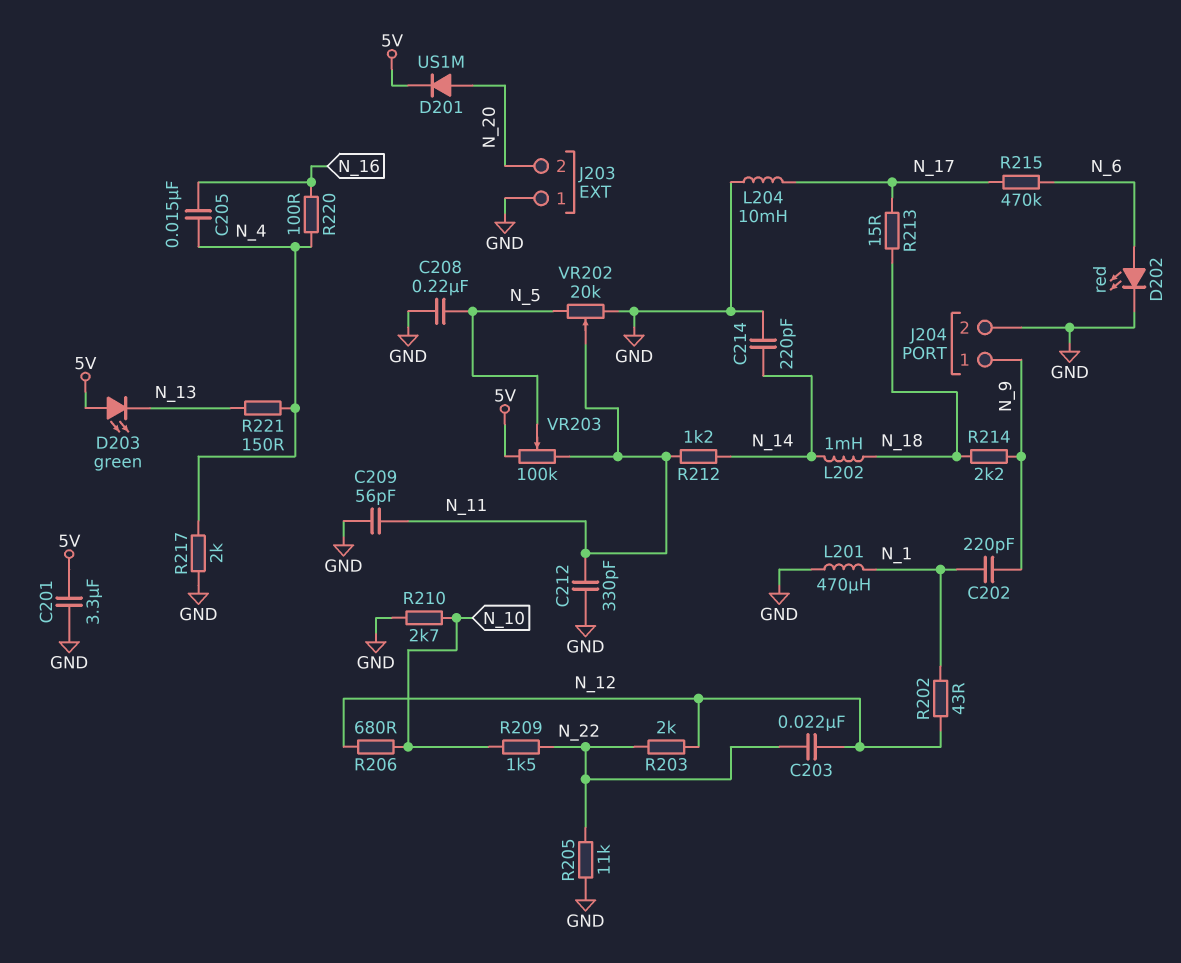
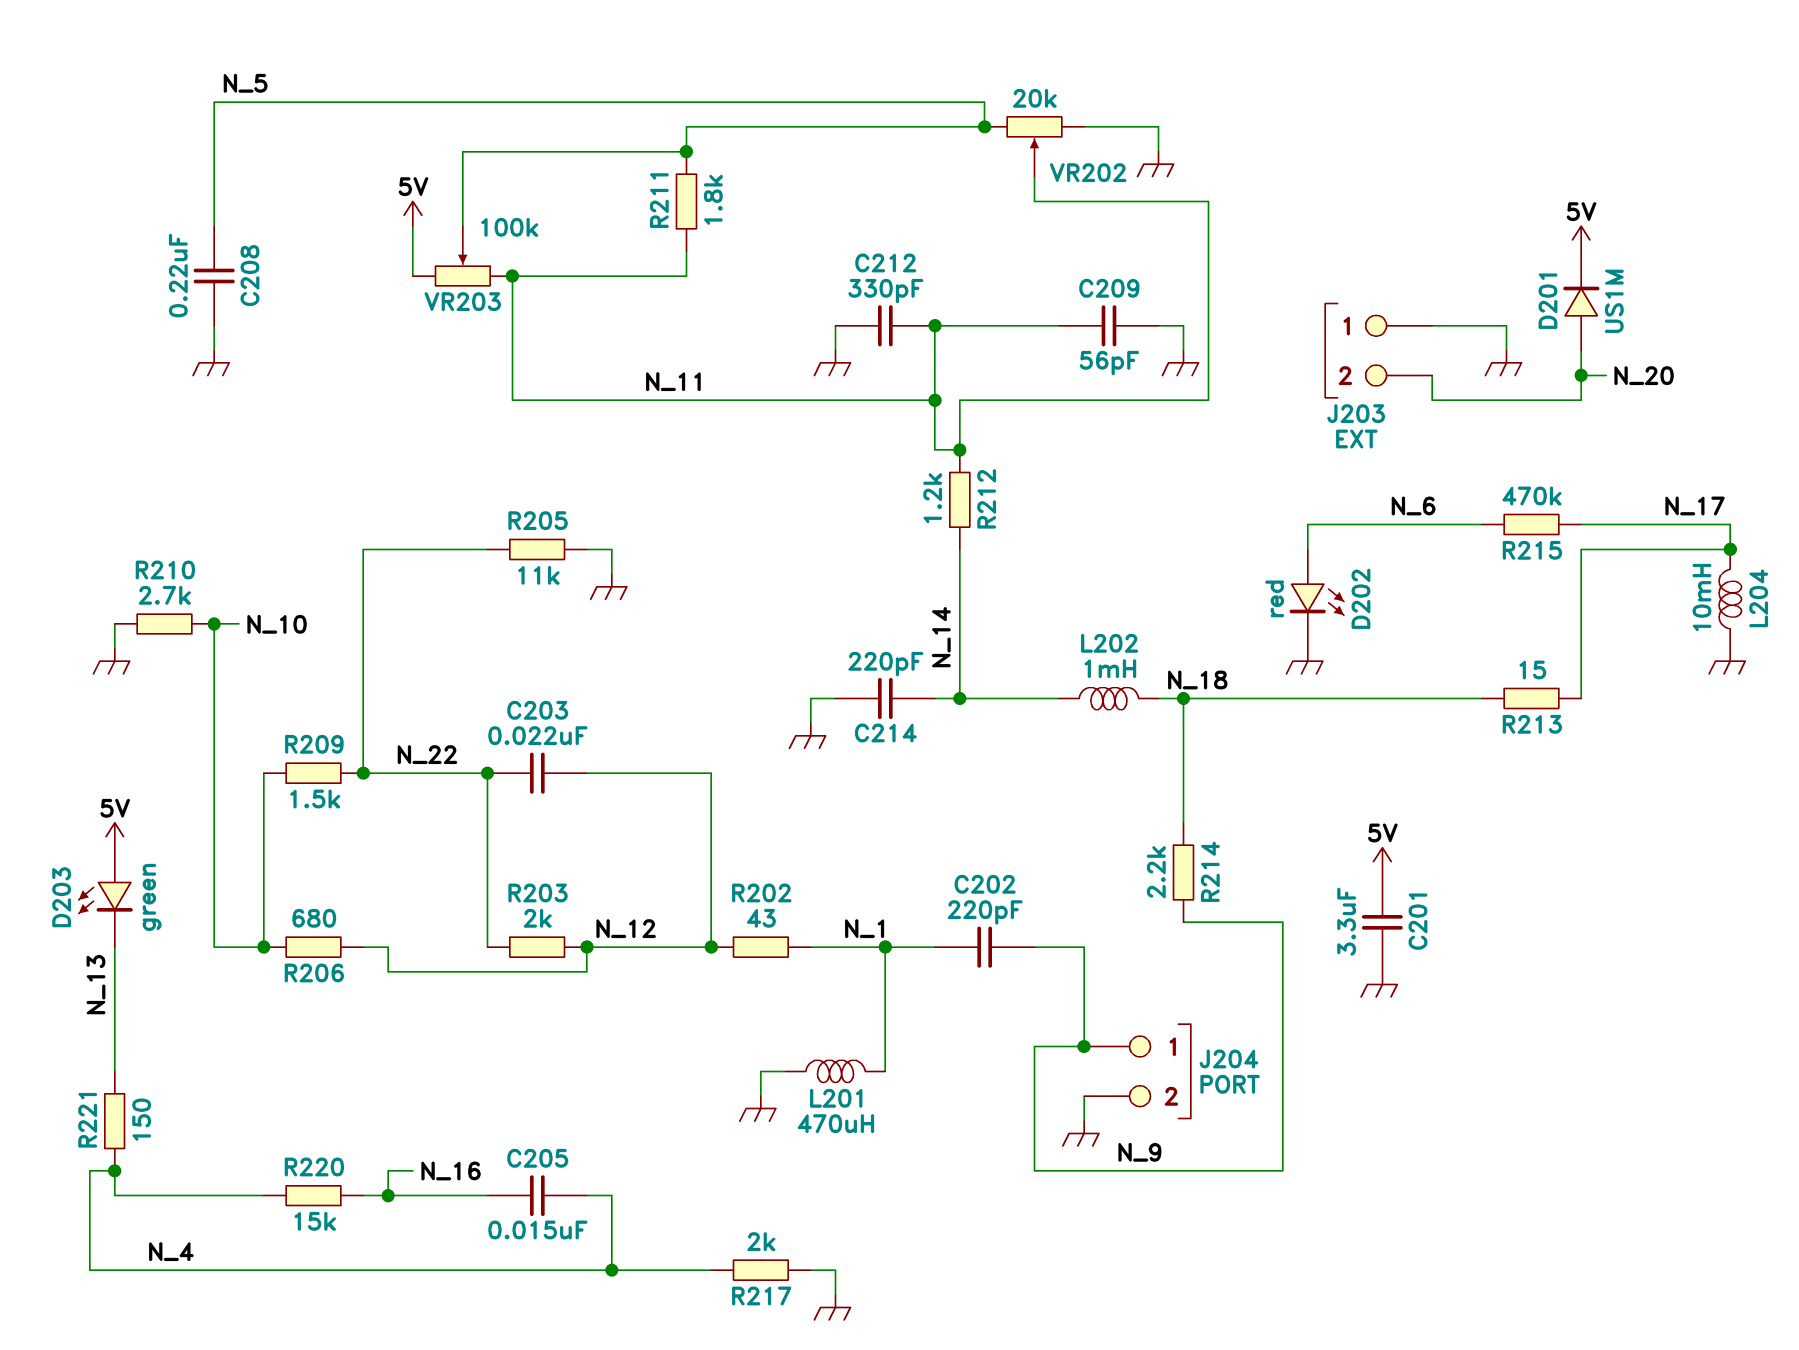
R211: none -> 1.8k (N_5, N_11)
R220: 100 (N_4, N_16) -> 15k (N_4, N_16)

